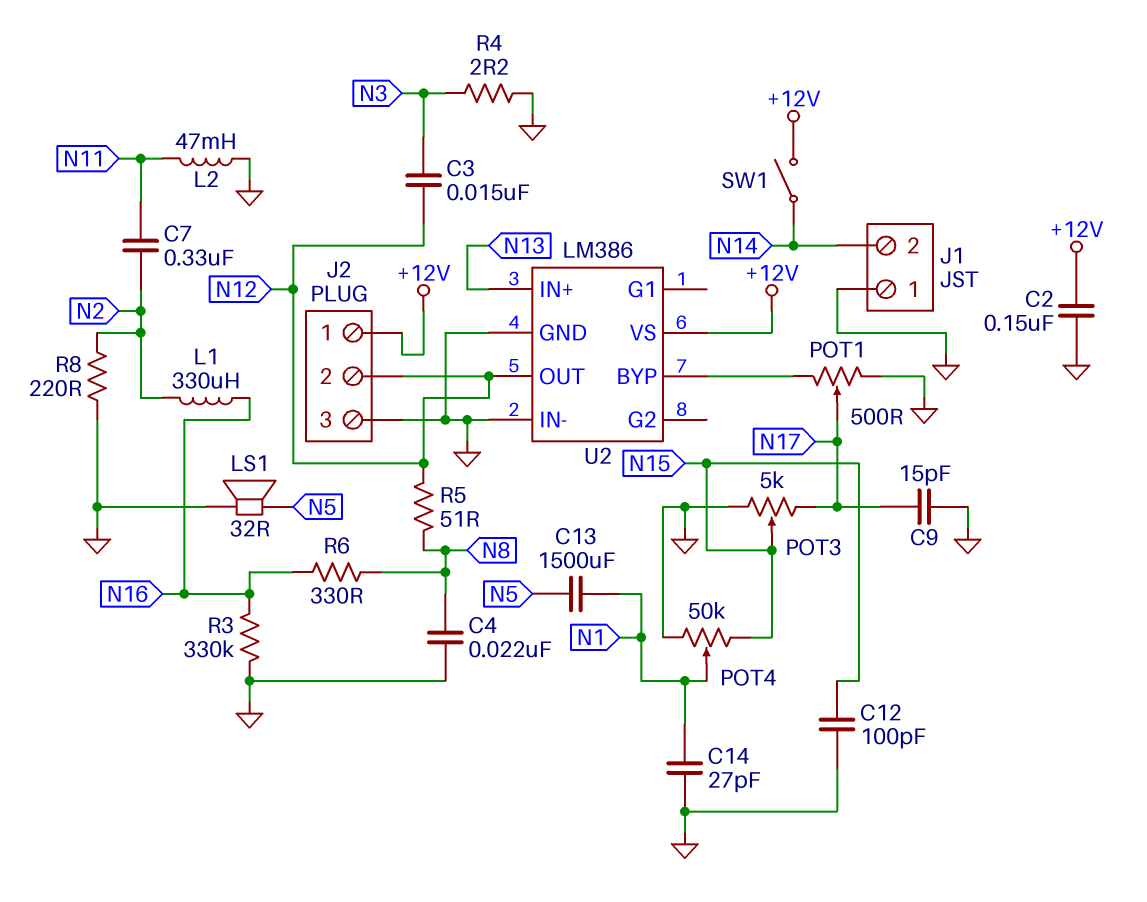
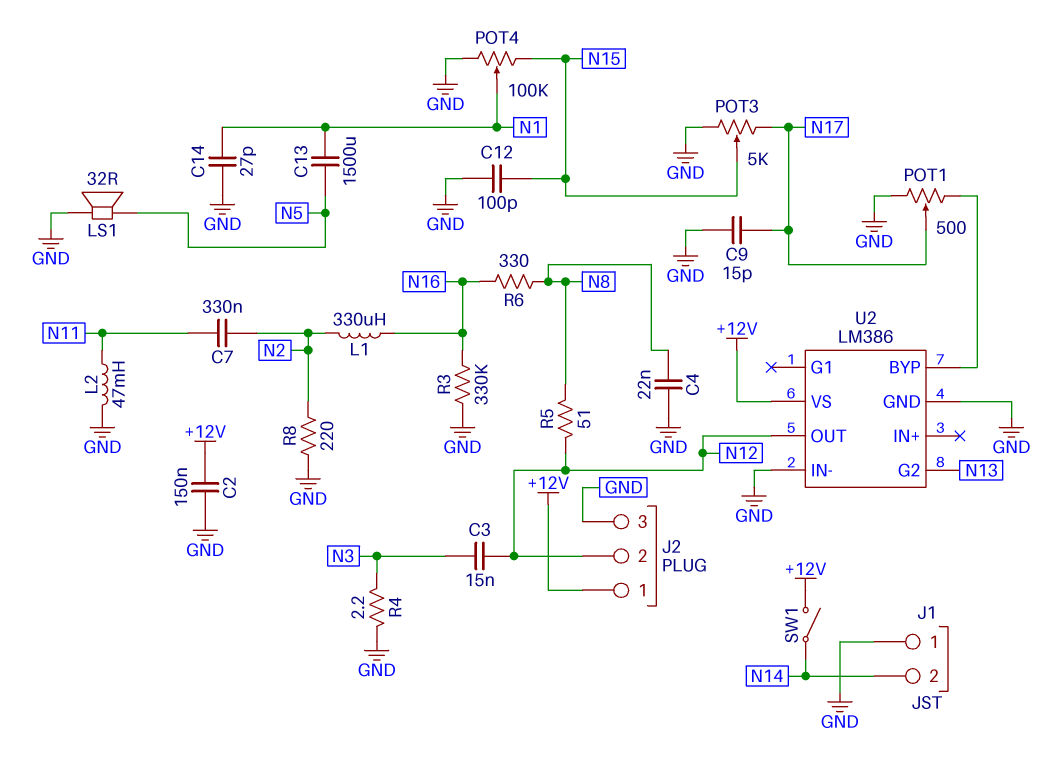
POT4: 50k (GND, N15, wiper N1) -> 100k (GND, N15, wiper N1)
U2 pin G2: none -> N13
U2 pin IN+: N13 -> none

